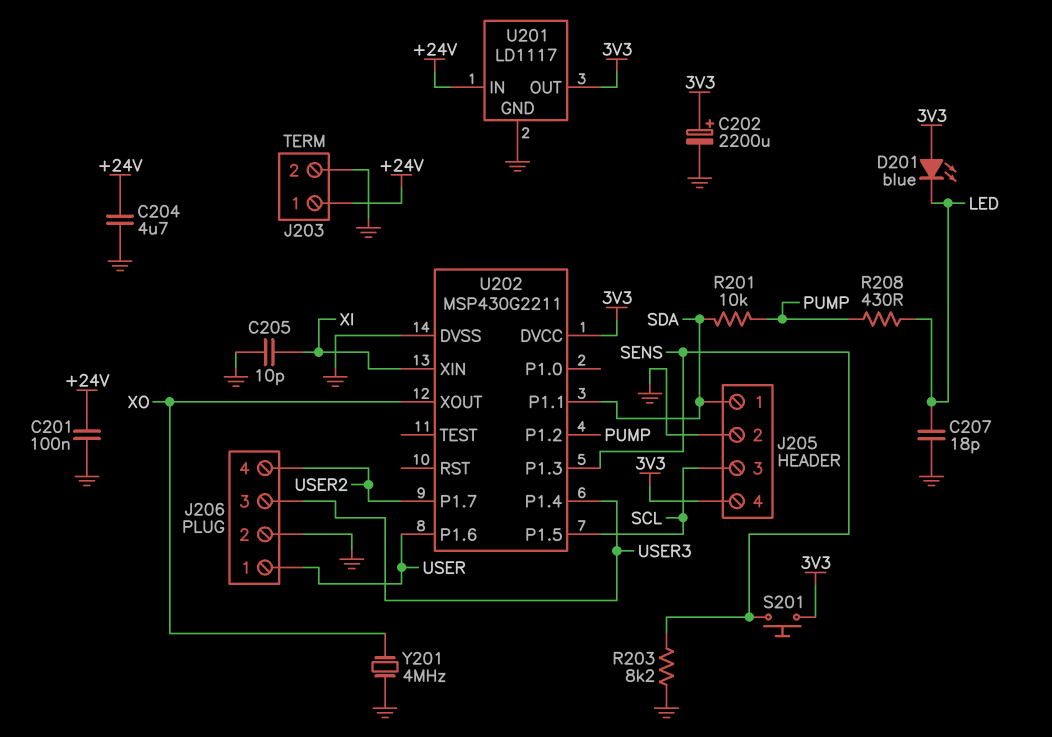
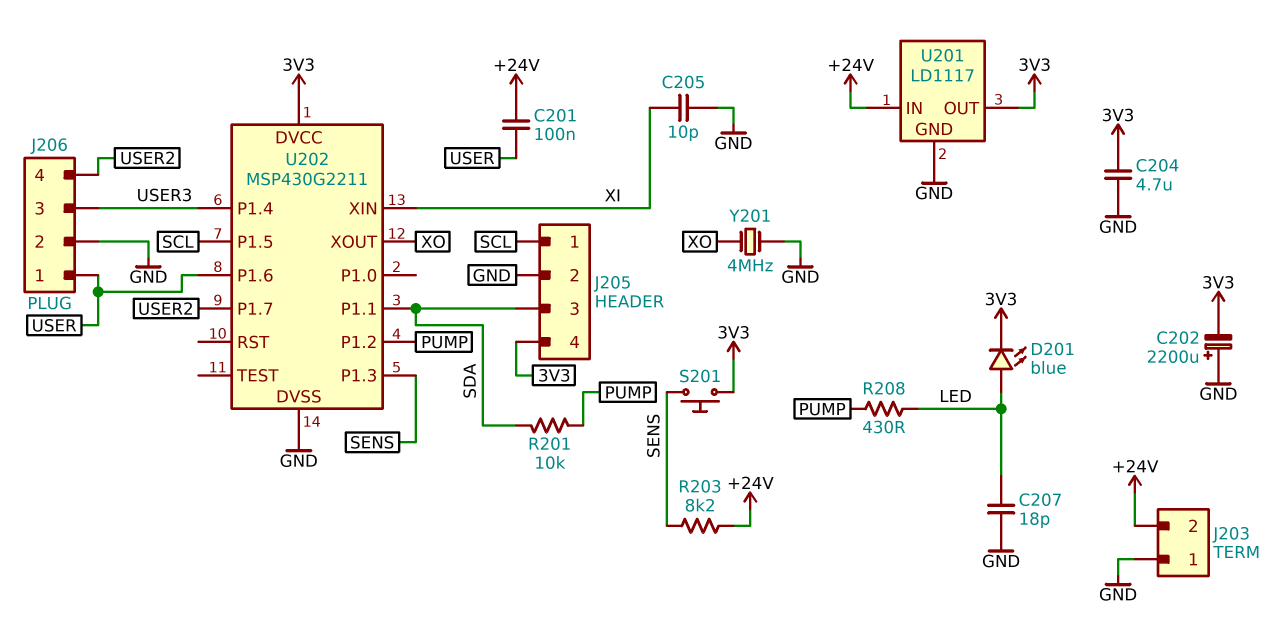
C201: 100nF (+24V, GND) -> 100nF (+24V, USER)
C202: 2200uF (plus 3V3, minus GND) -> 2200uF (plus GND, minus 3V3)
C204: 4.7uF (+24V, GND) -> 4.7uF (3V3, GND)
D201: LED blue (A 3V3, K LED) -> LED blue (A LED, K 3V3)
J203 pin 1: +24V -> GND
J203 pin 2: GND -> +24V
J205 pin 1: SDA -> SCL
J205 pin 3: SCL -> SDA
R203: 8.2k (GND, SENS) -> 8.2k (+24V, SENS)

